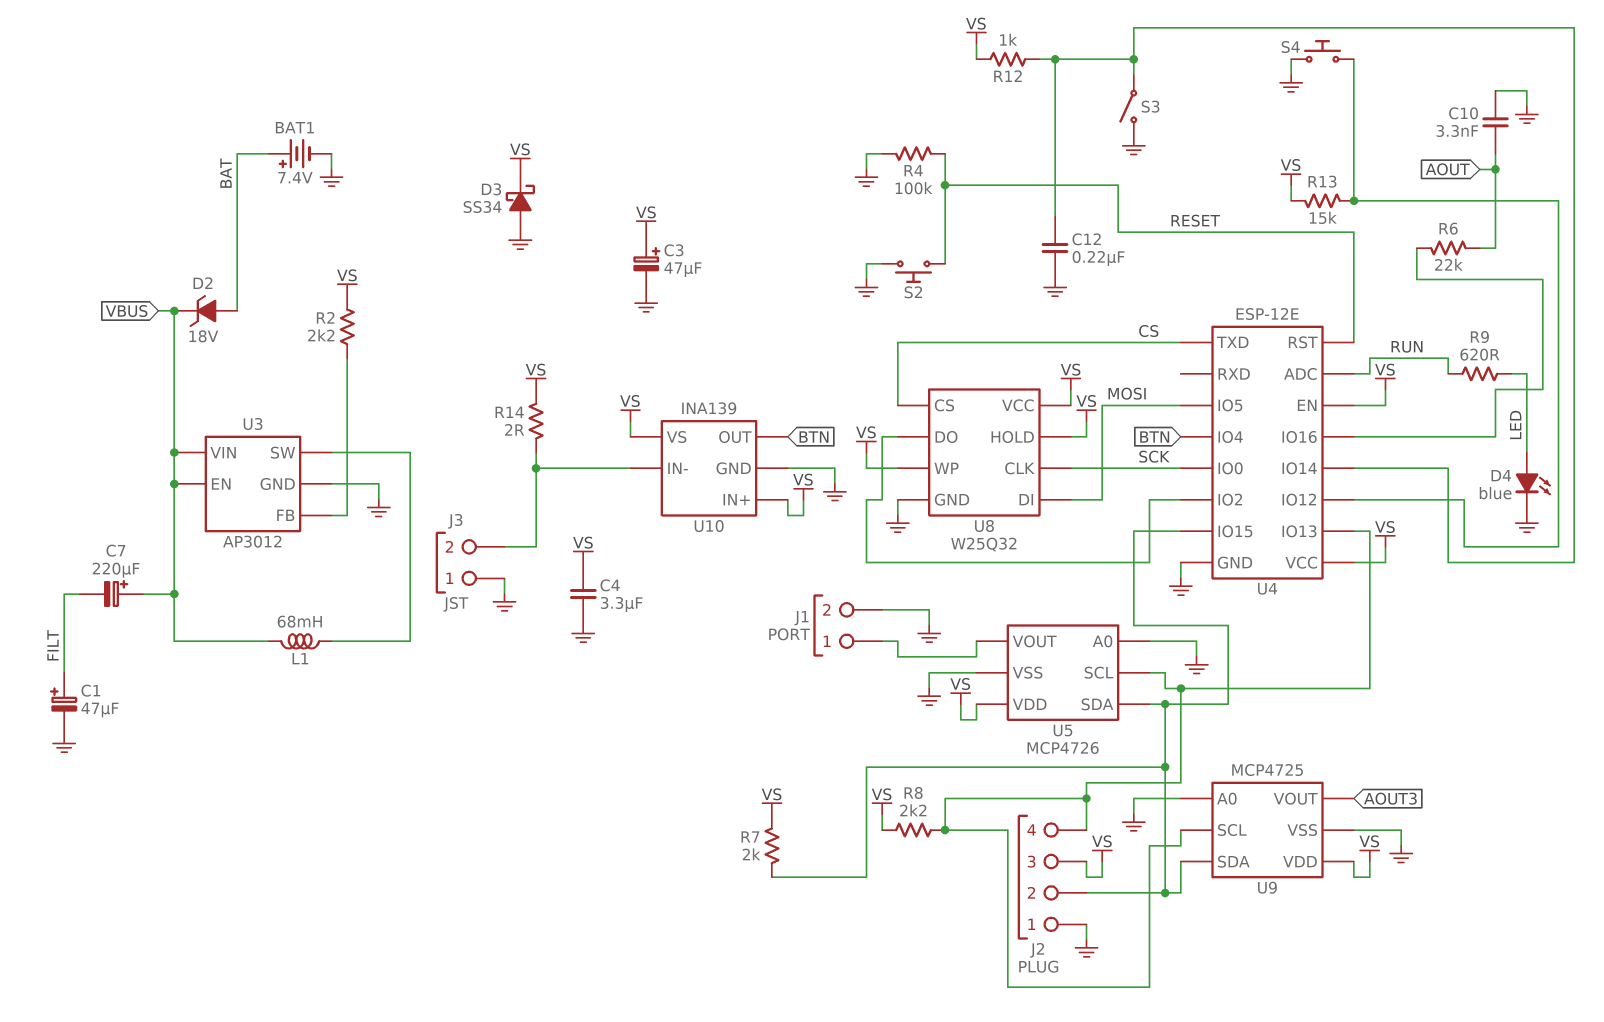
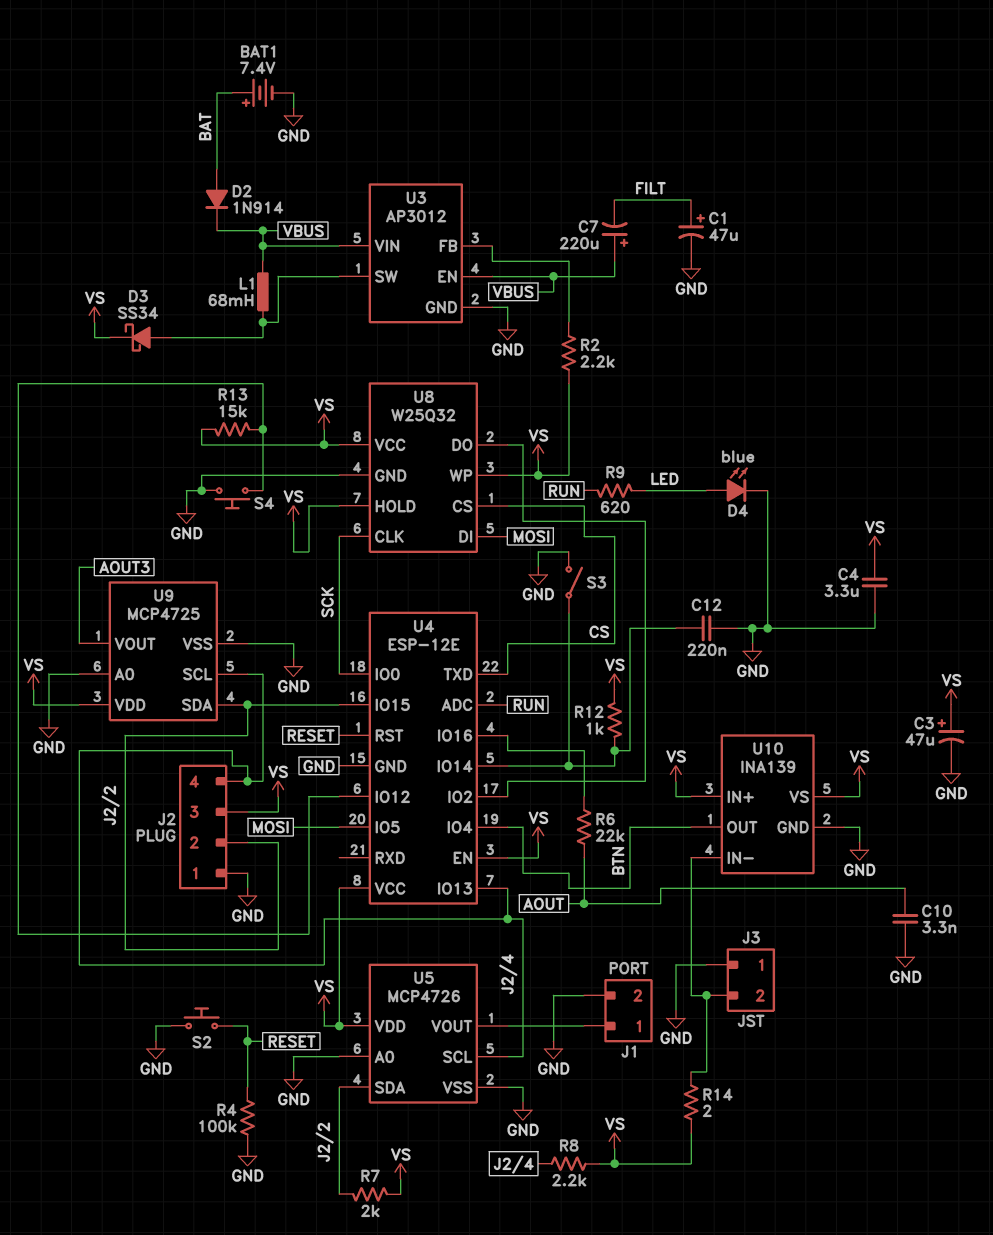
D2: zener 18V (A BAT, K VBUS) -> diode 1N914 (A BAT, K VBUS)
D3: schottky SS34 (A GND, K VS) -> schottky SS34 (A U3/SW, K VS)

